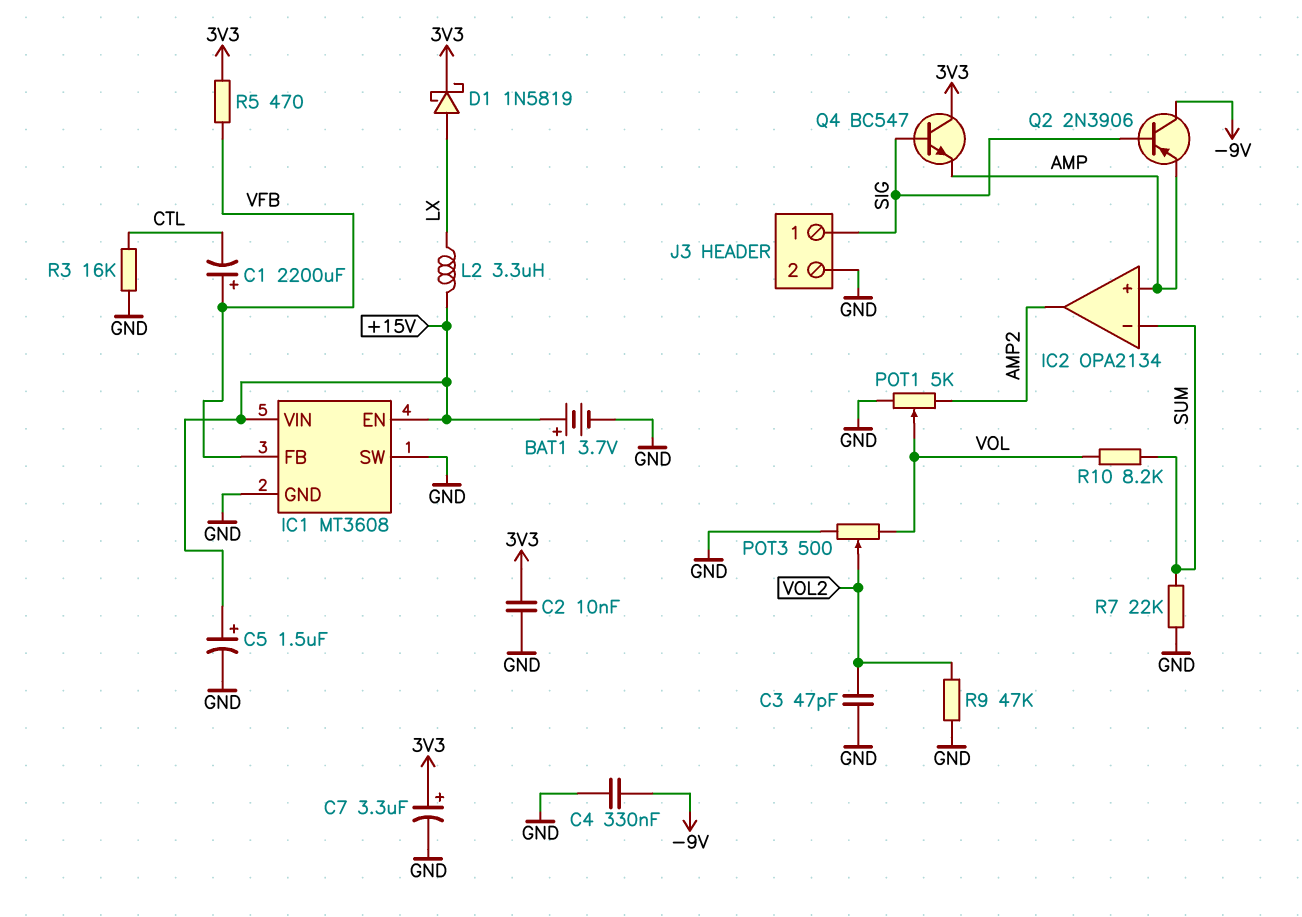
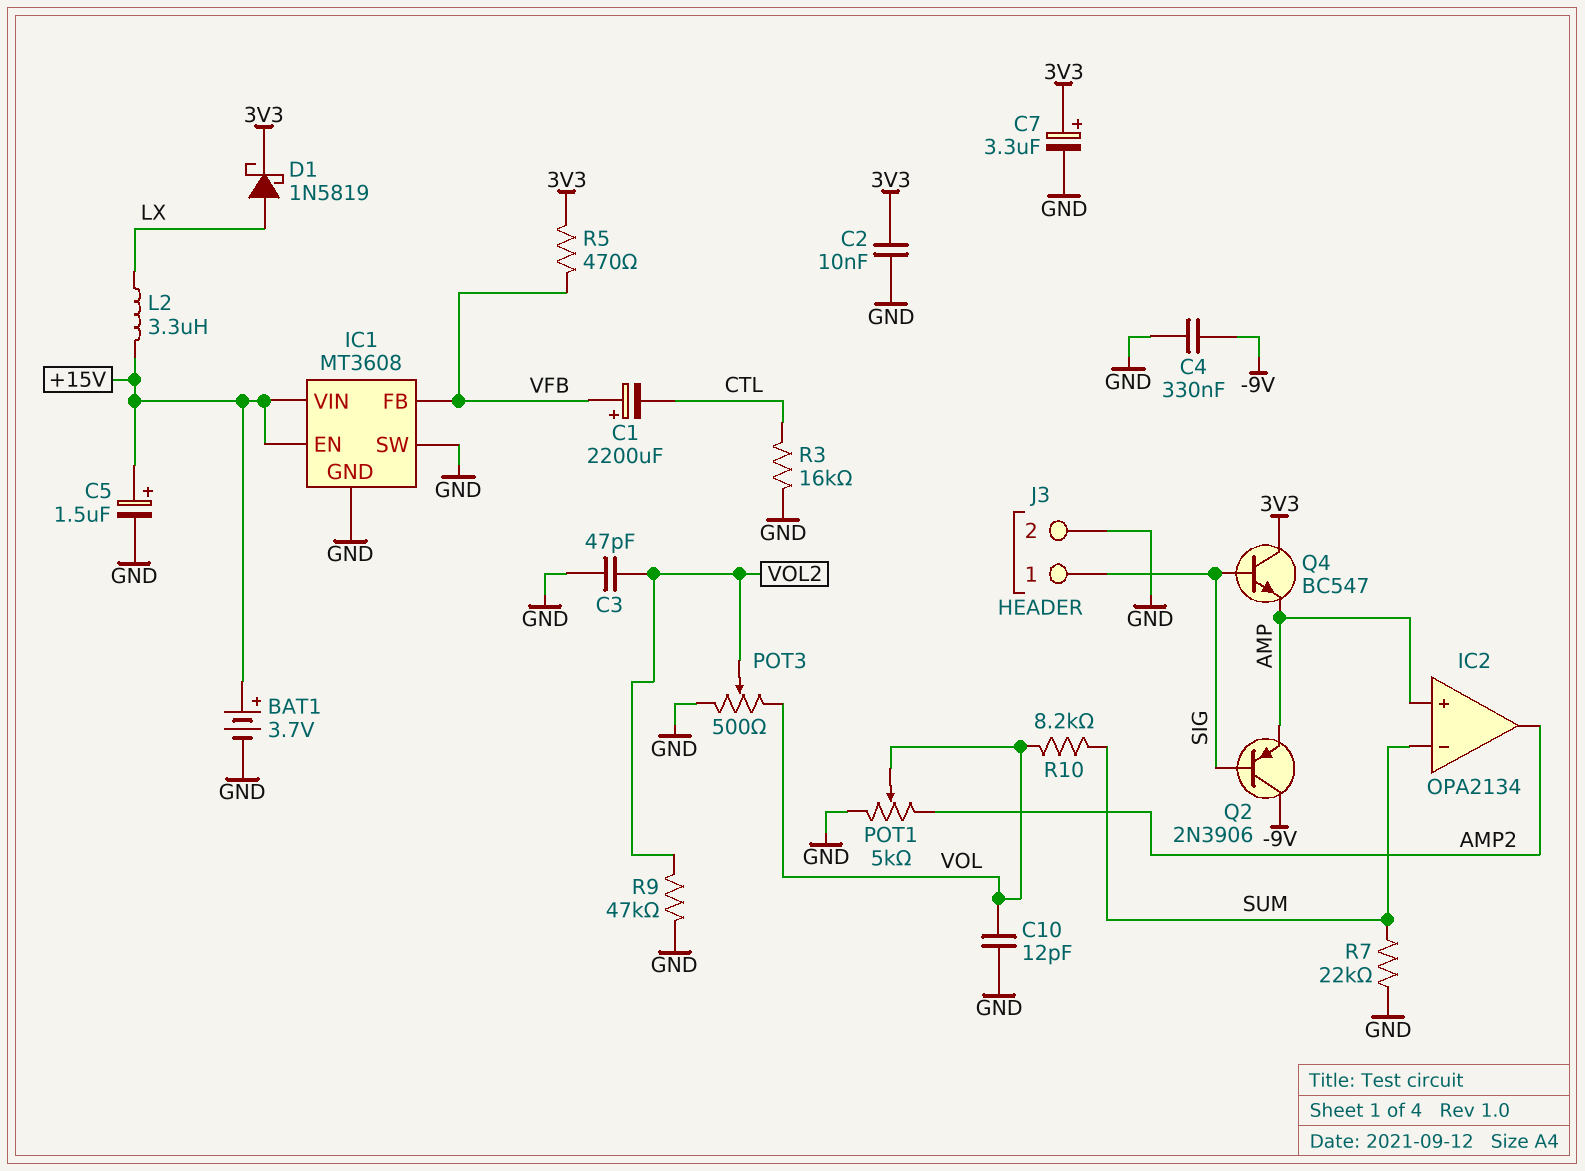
C10: none -> 12pF (GND, VOL)

